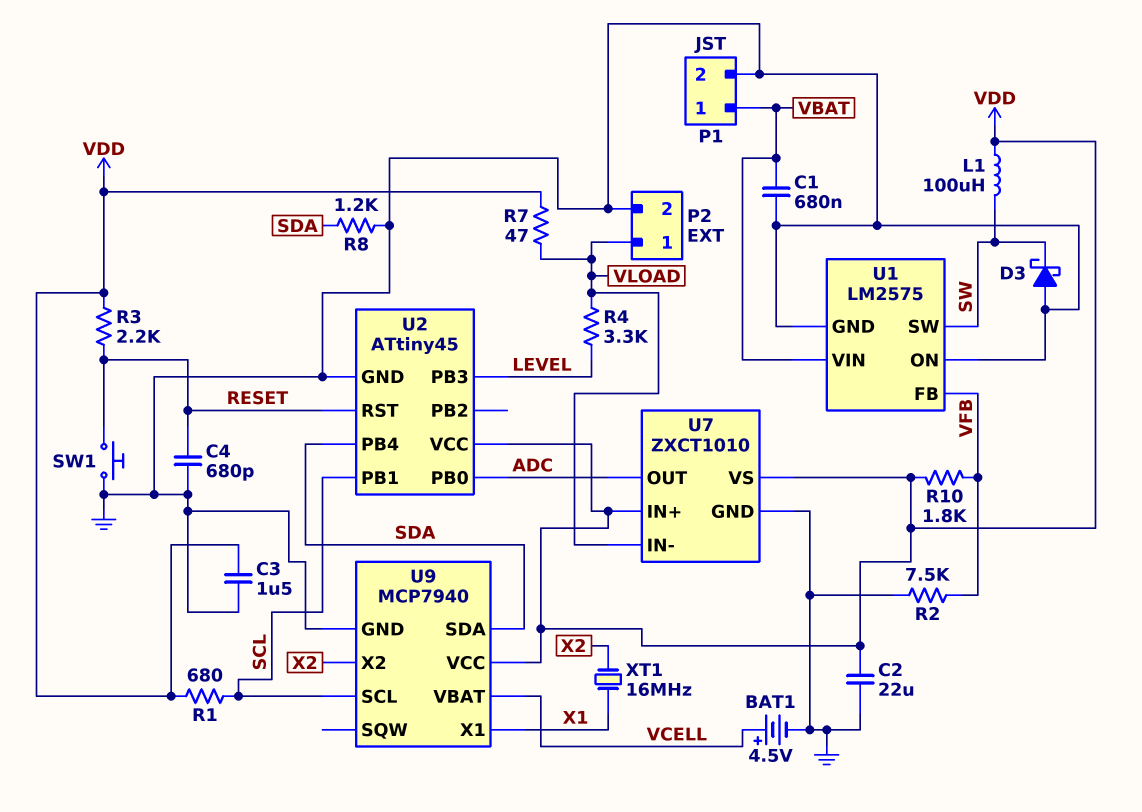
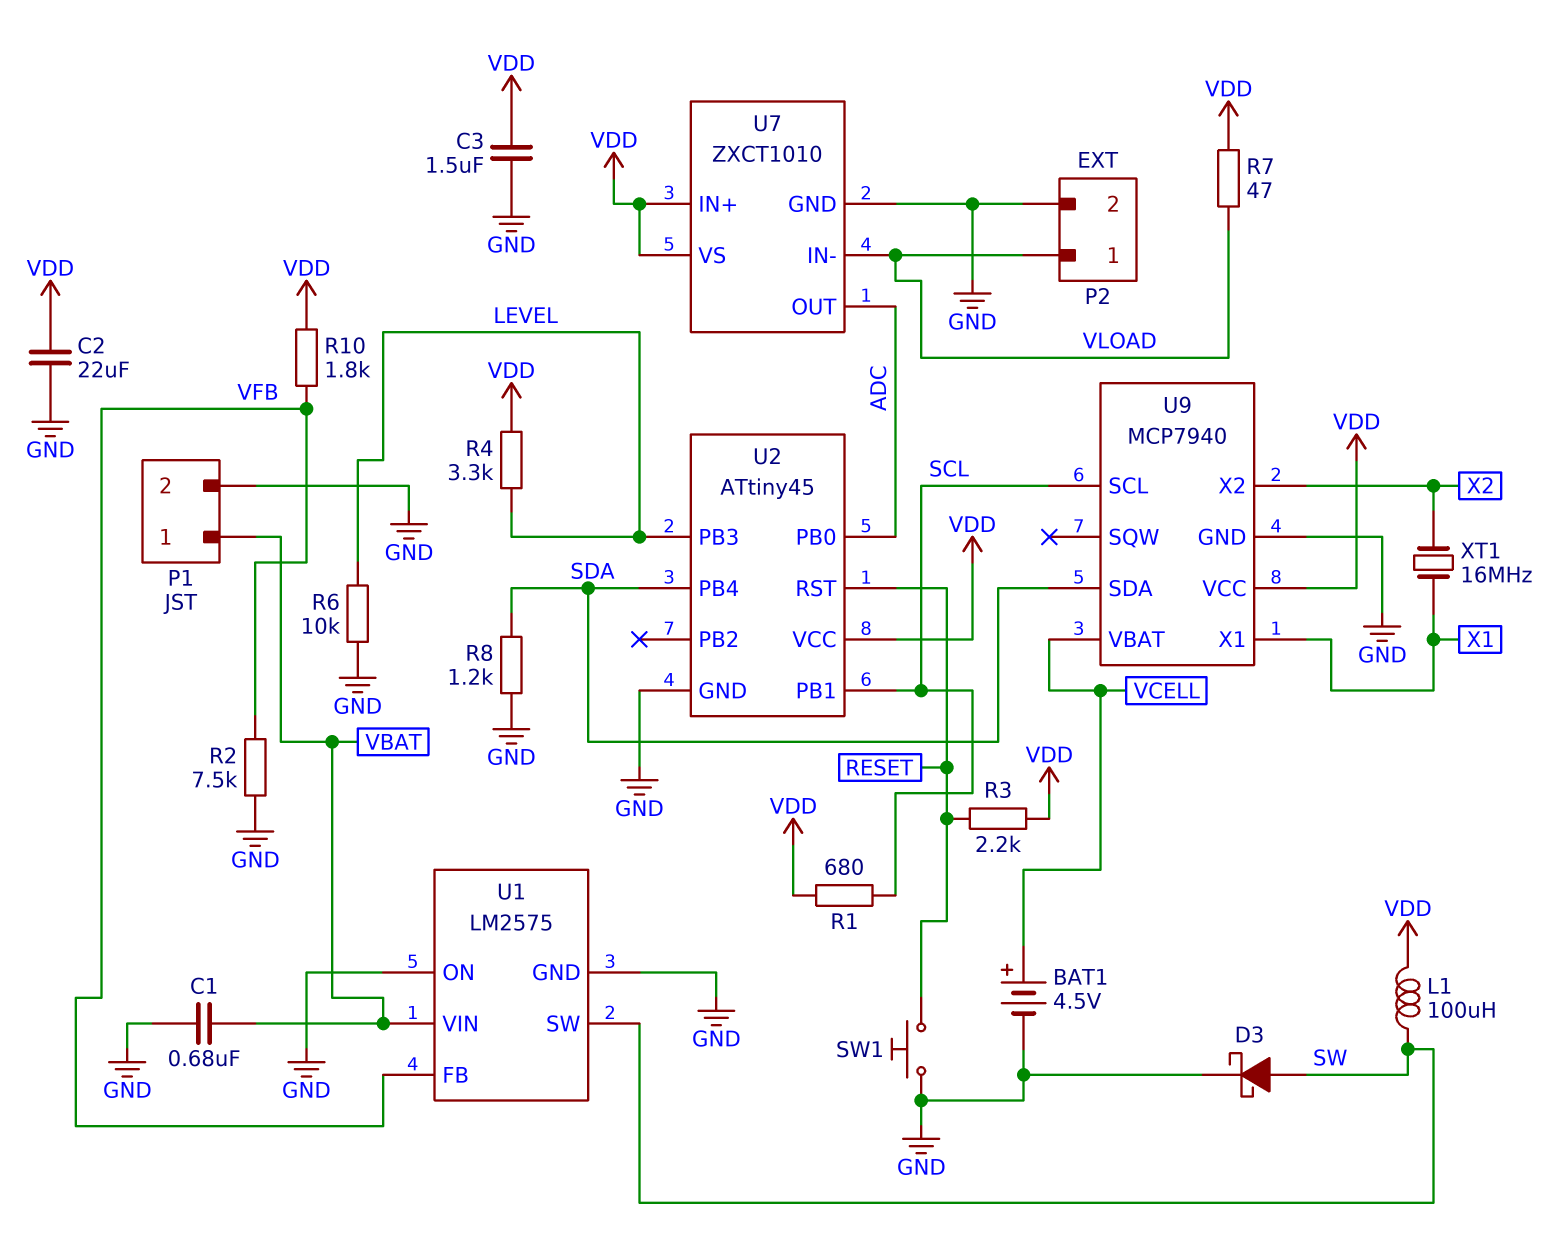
C4: 680pF (GND, RESET) -> none
D3: schottky (A GND, K SW) -> schottky (A SW, K GND)
R4: 3.3k (LEVEL, VLOAD) -> 3.3k (LEVEL, VDD)
R6: none -> 10k (GND, LEVEL)

